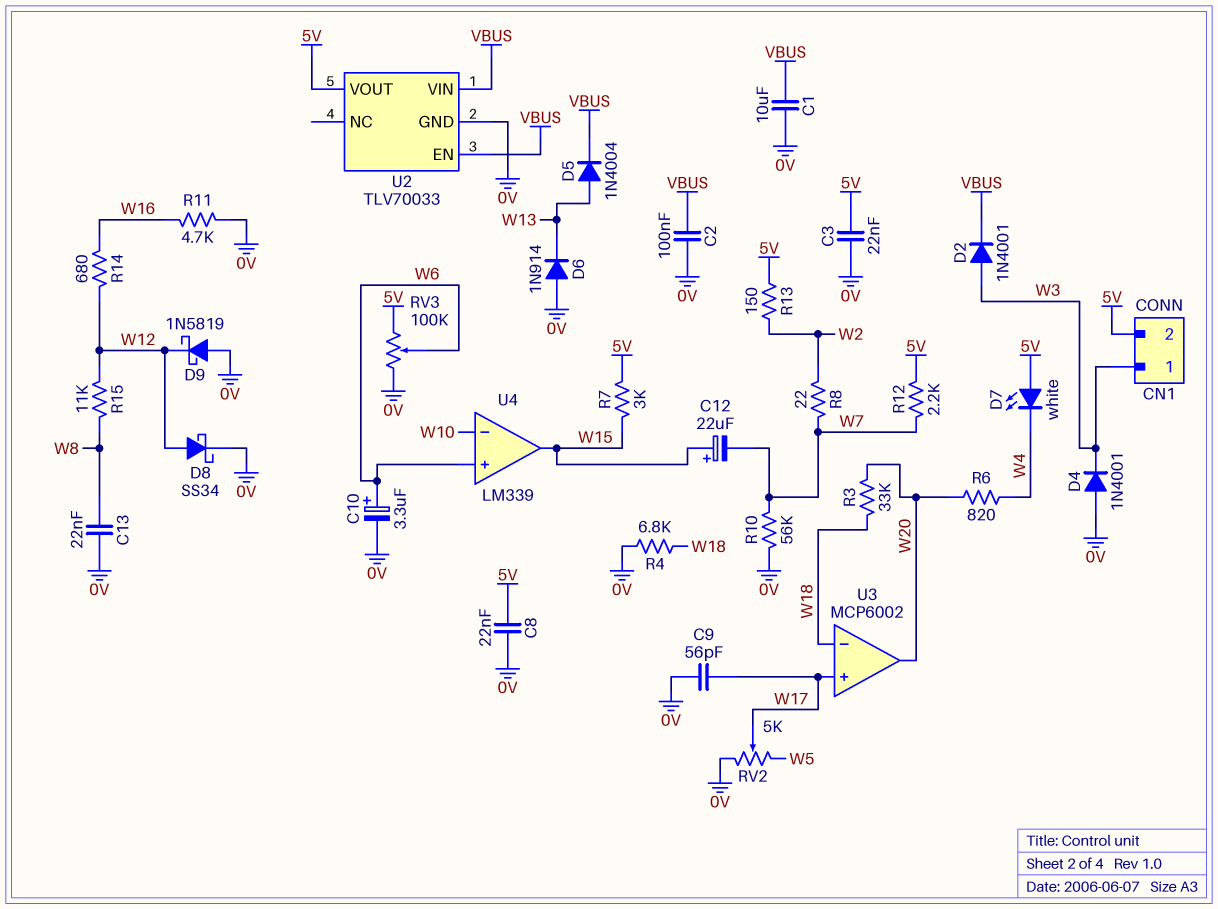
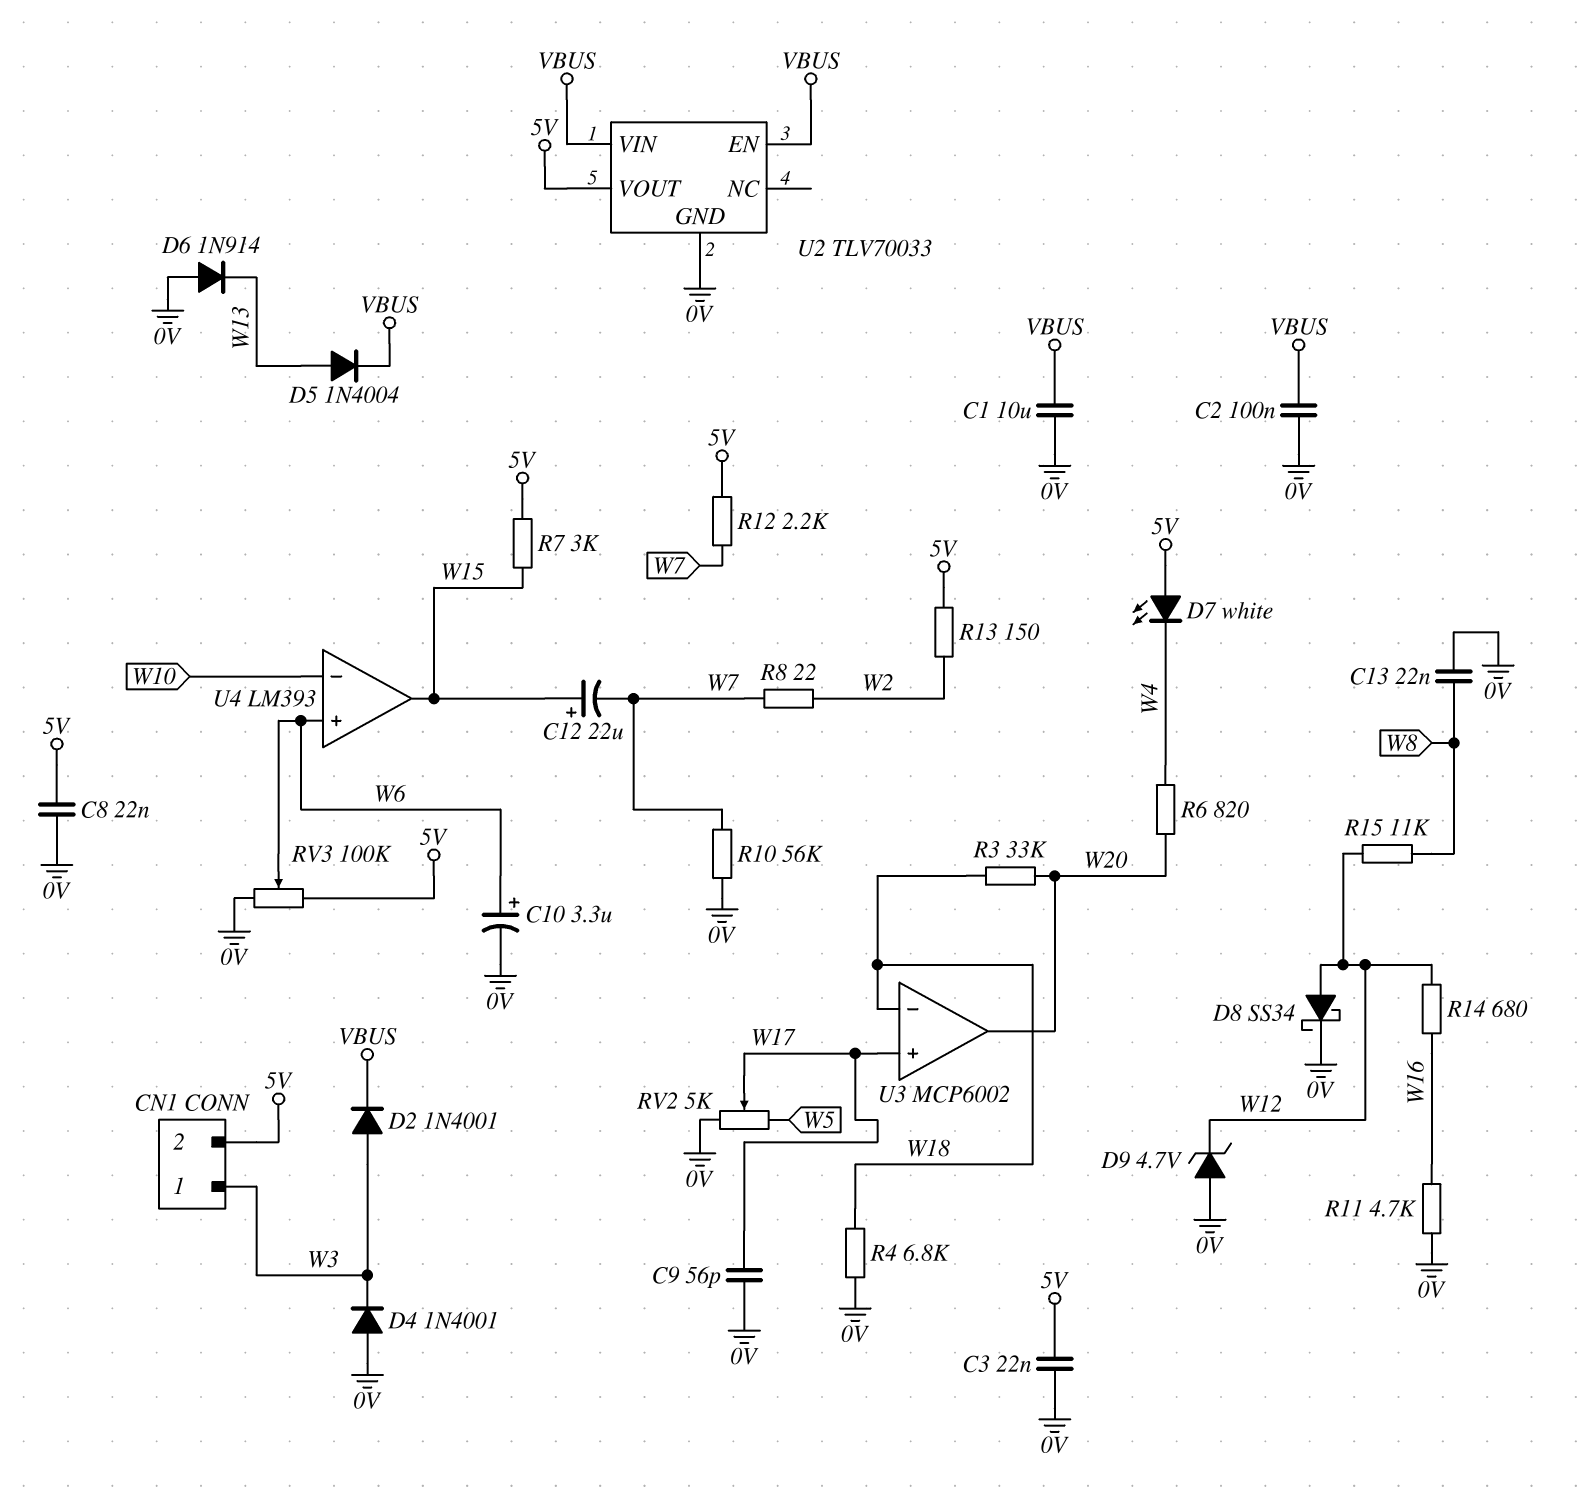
D9: schottky 1N5819 (A 0V, K W12) -> zener 4.7V (A 0V, K W12)
U4: LM339 -> LM393

